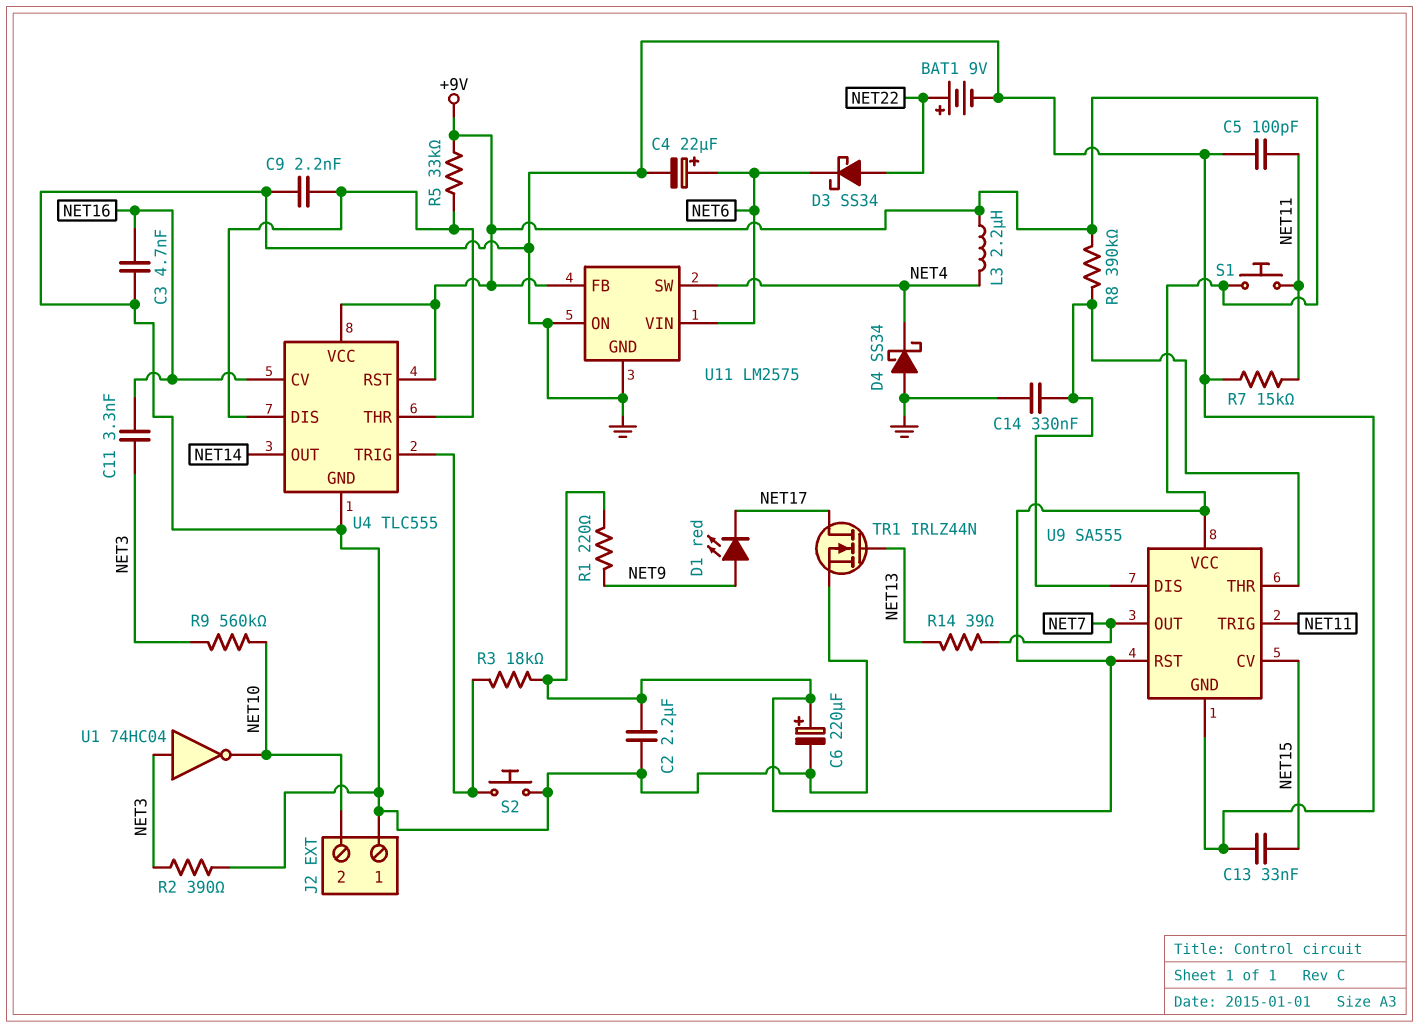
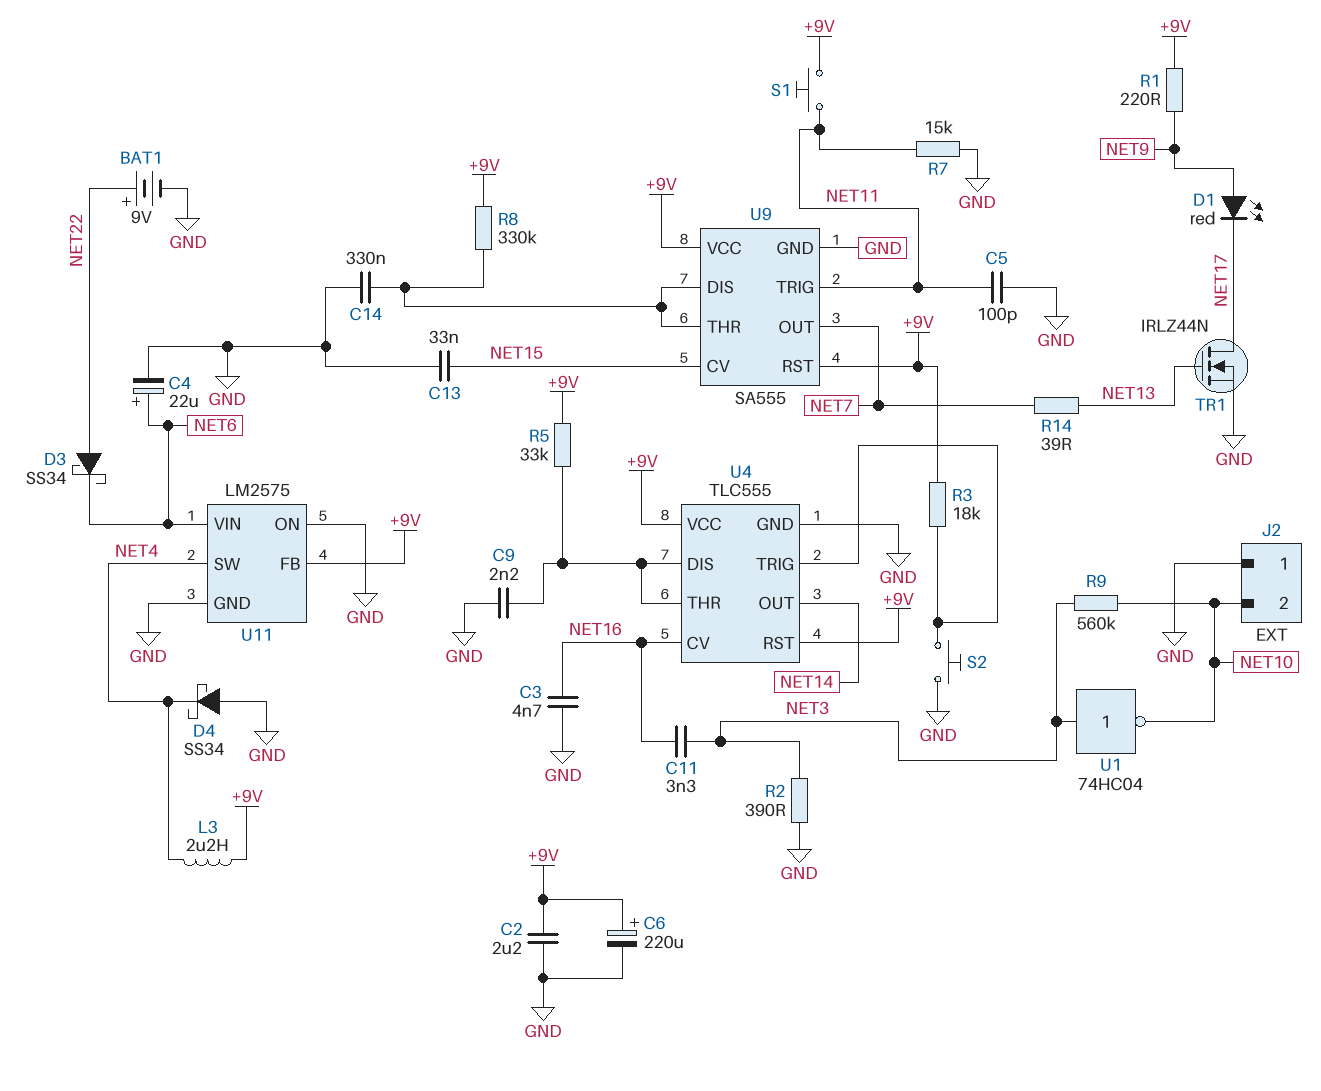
R8: 390k (+9V, U9/DIS) -> 330k (+9V, U9/DIS)

